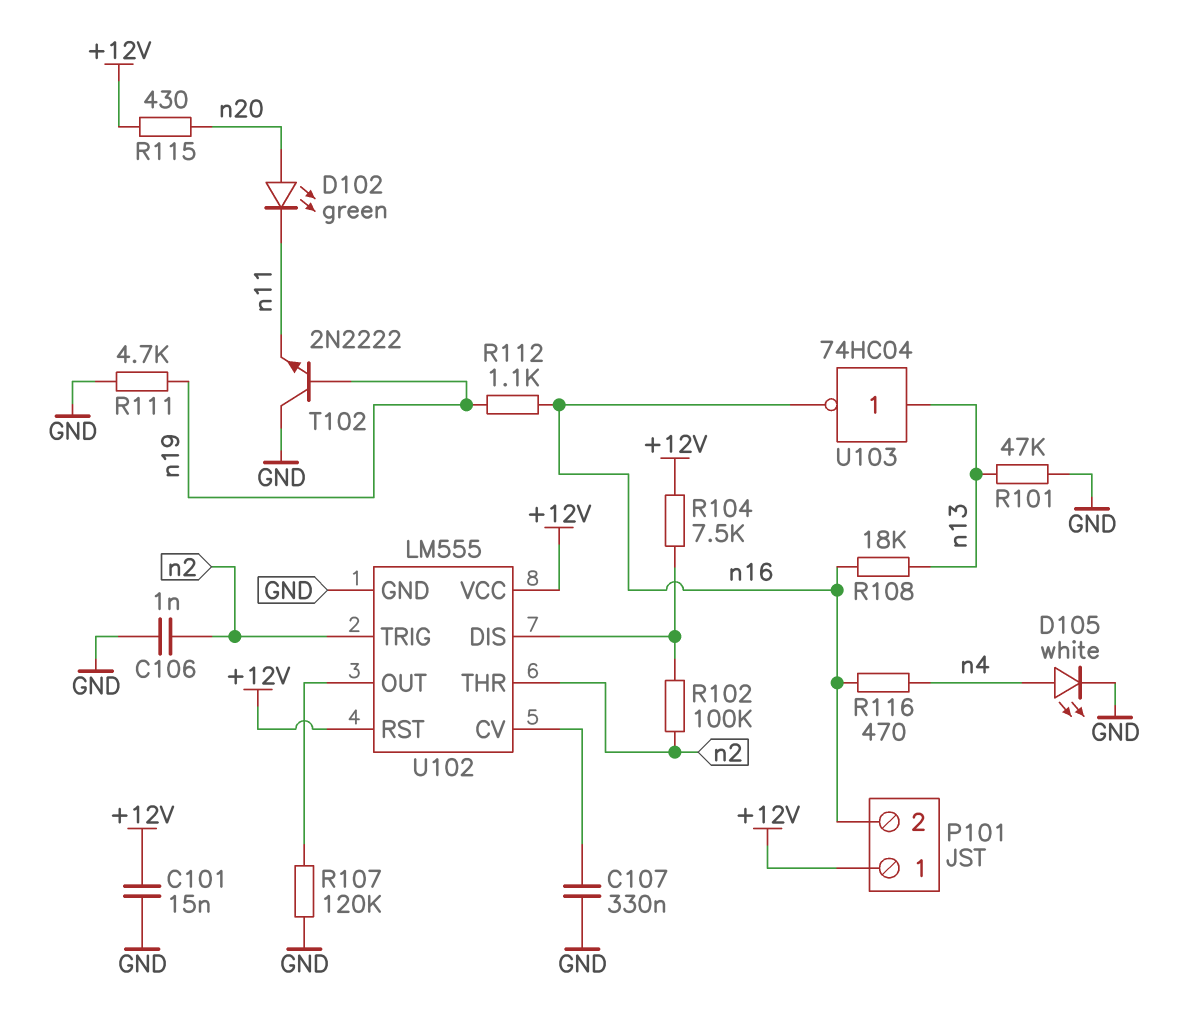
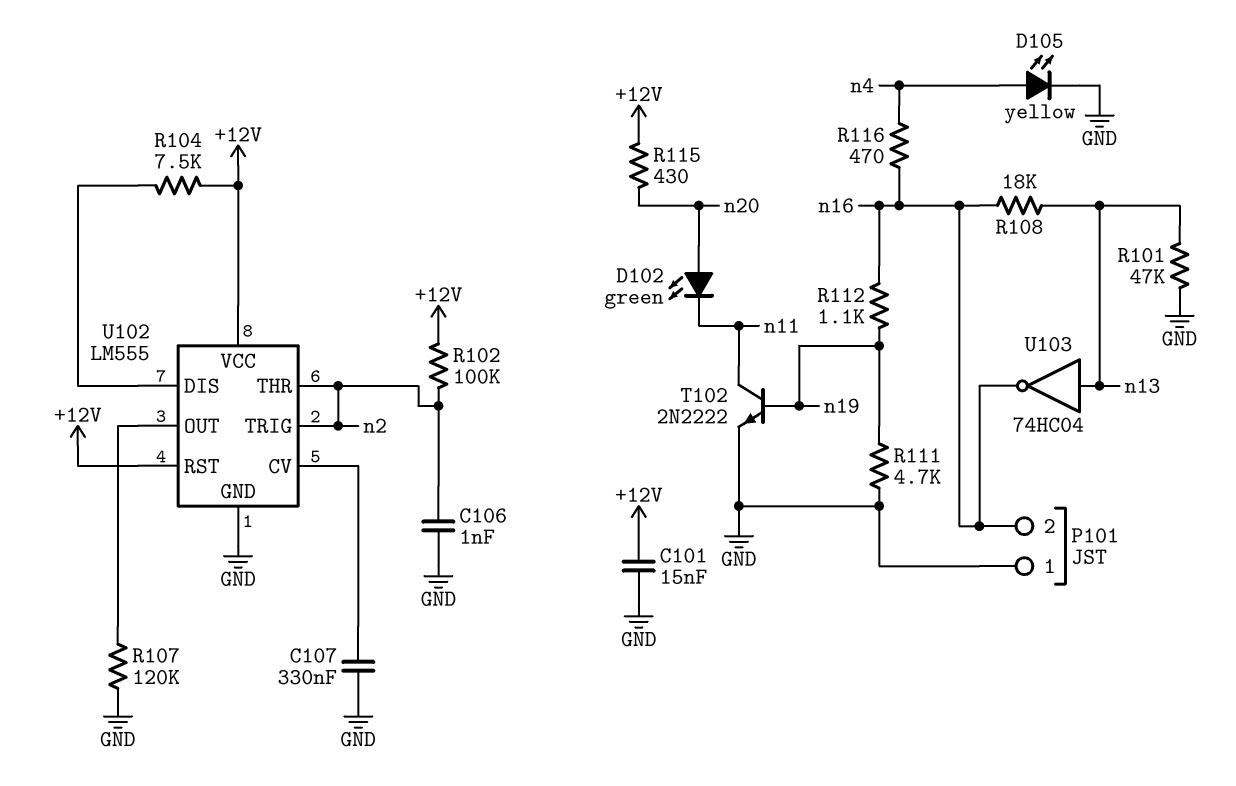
D105: LED white (A n4, K GND) -> LED yellow (A n4, K GND)
P101 pin 1: +12V -> GND
R102: 100k (U102/DIS, n2) -> 100k (+12V, n2)
T102: NPN 2N2222 (B n19, C GND, E n11) -> NPN 2N2222 (B n19, C n11, E GND)

